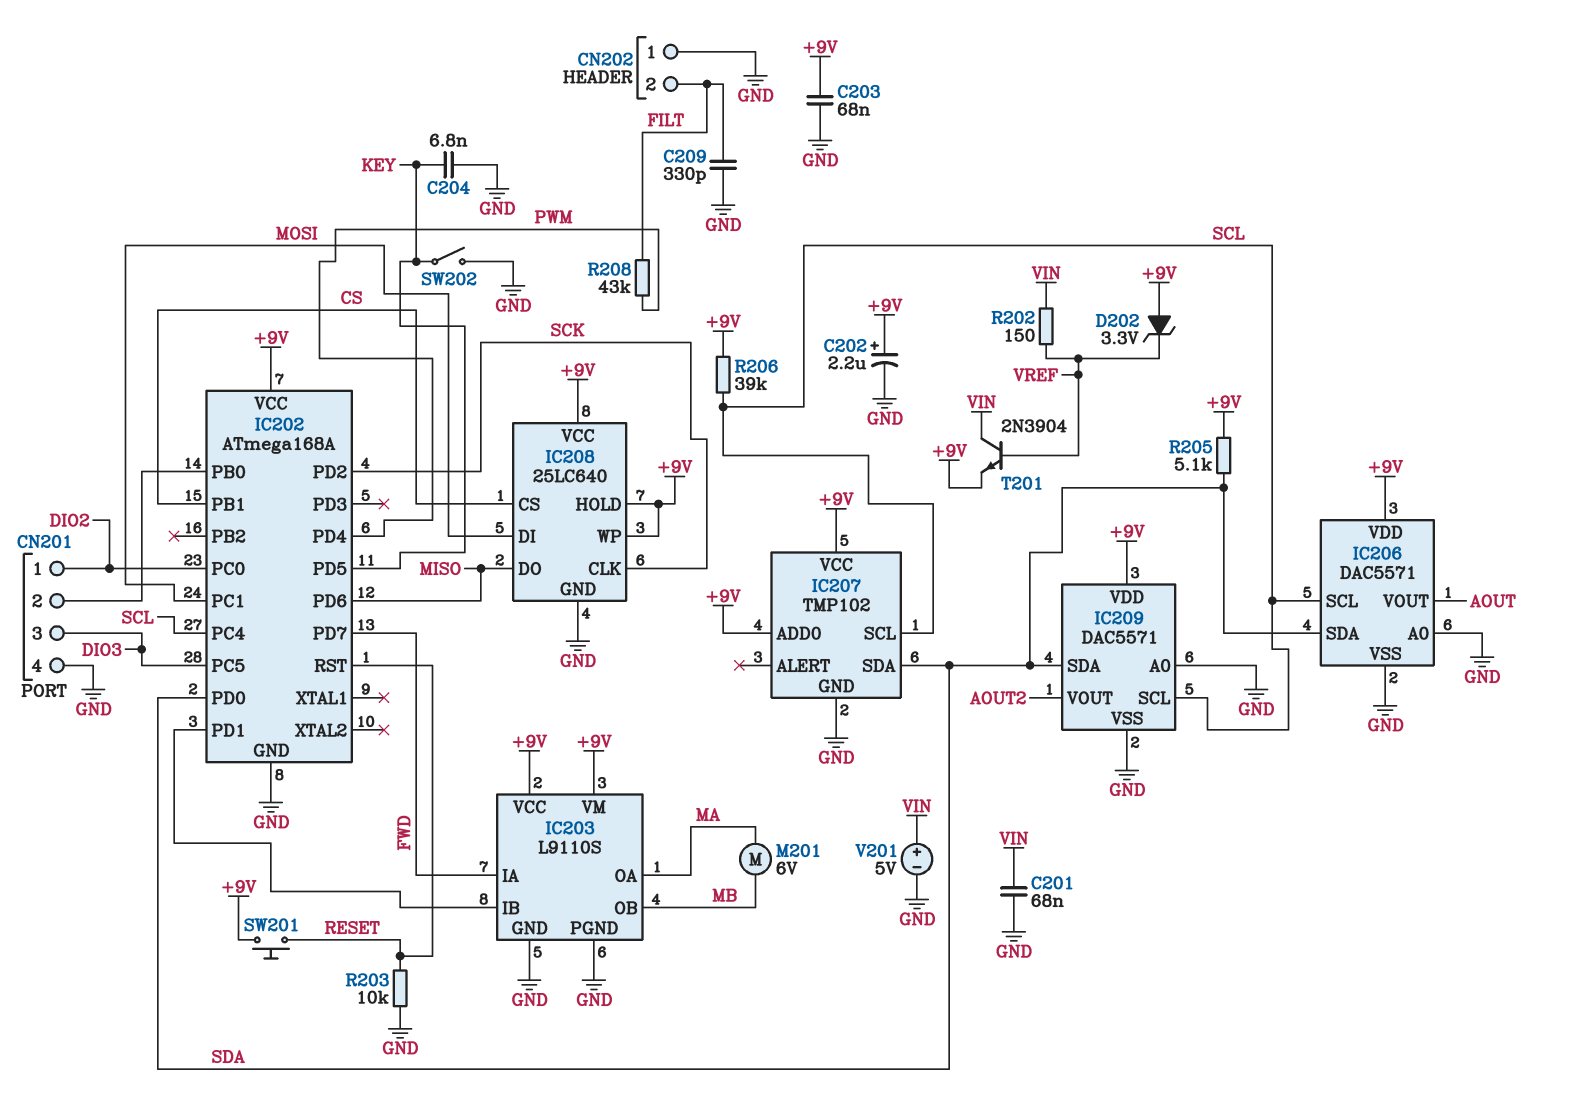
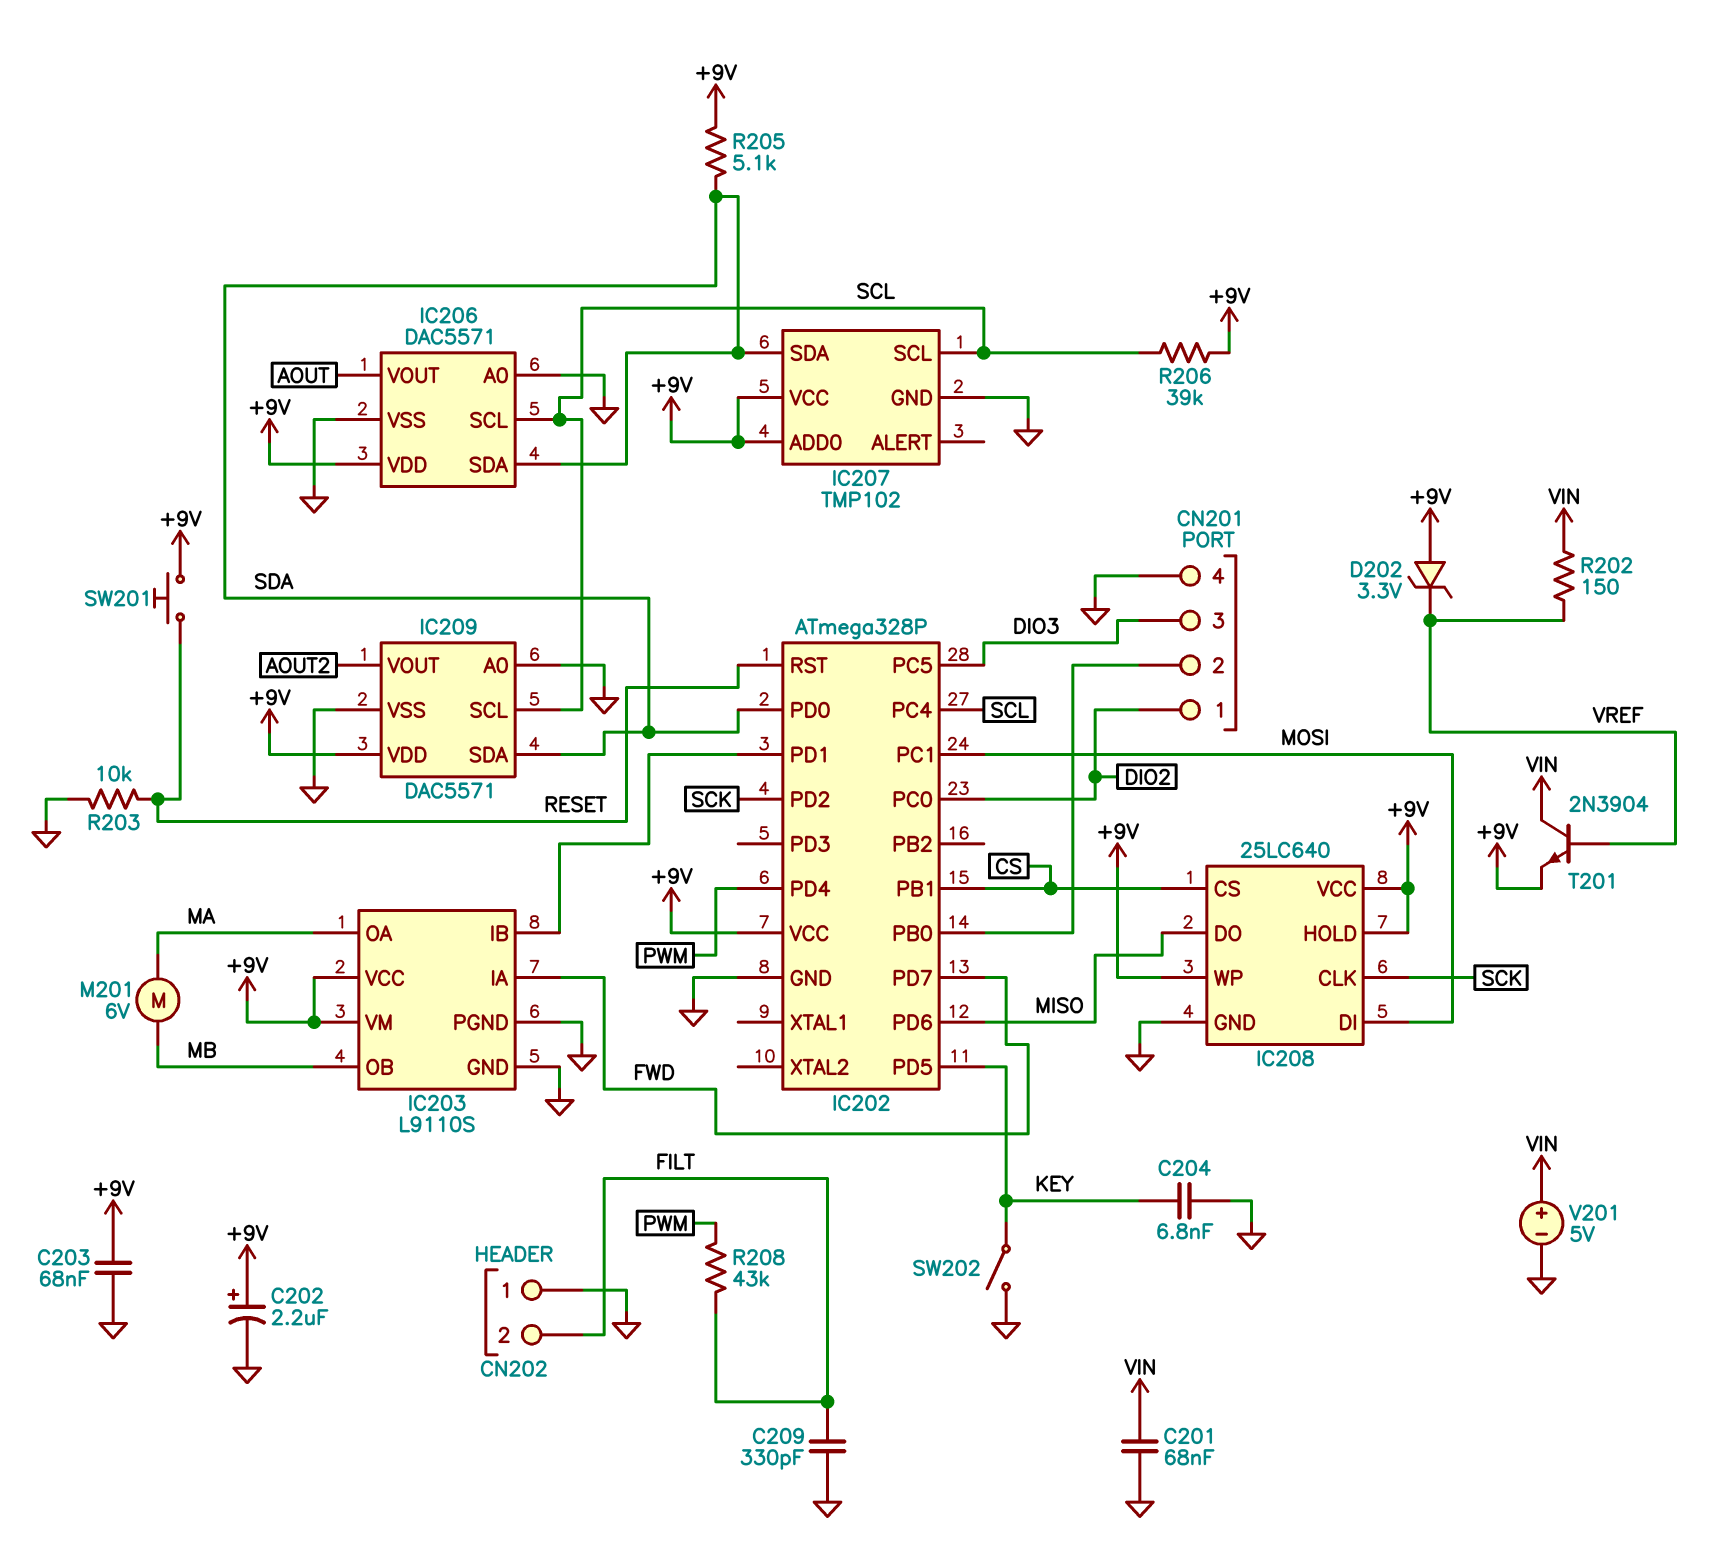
IC202: ATmega168A -> ATmega328P

